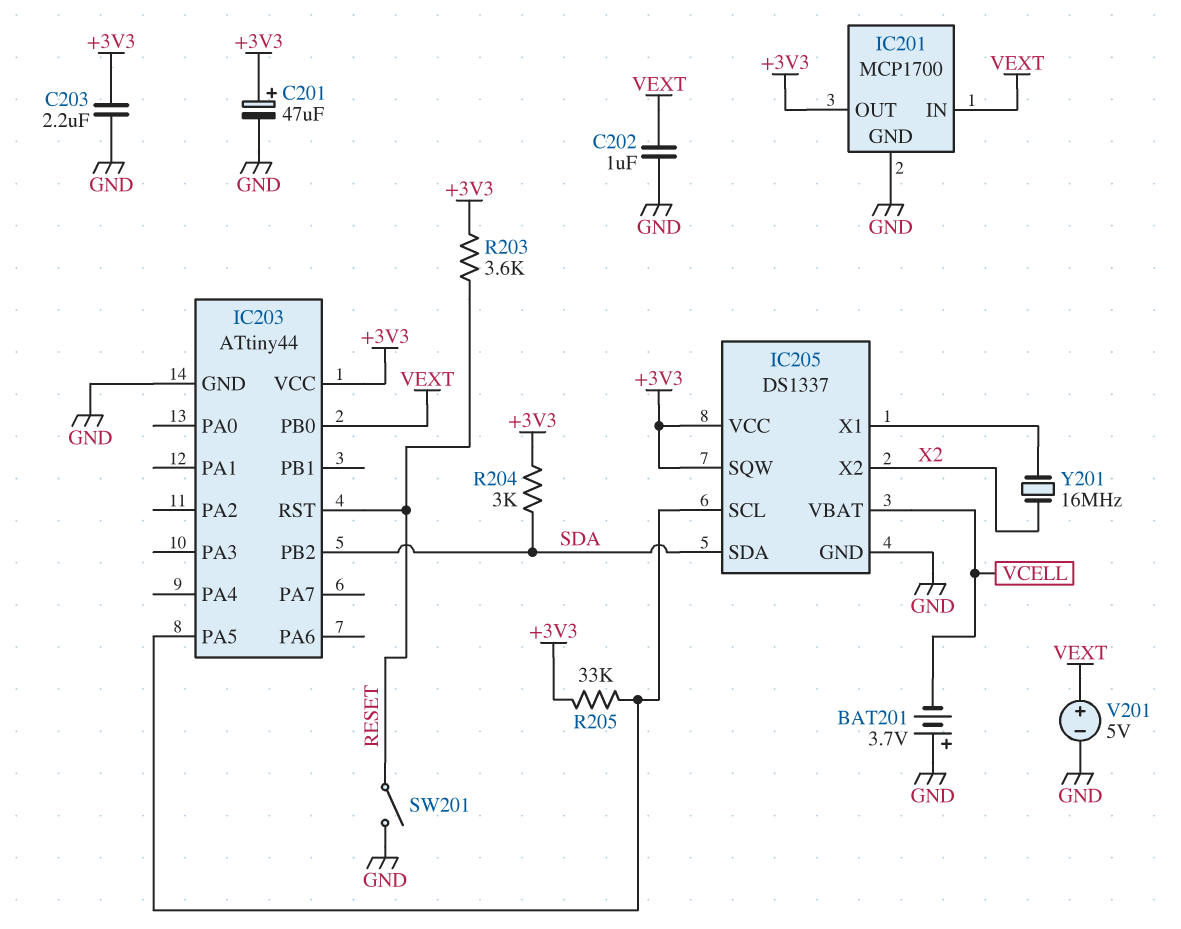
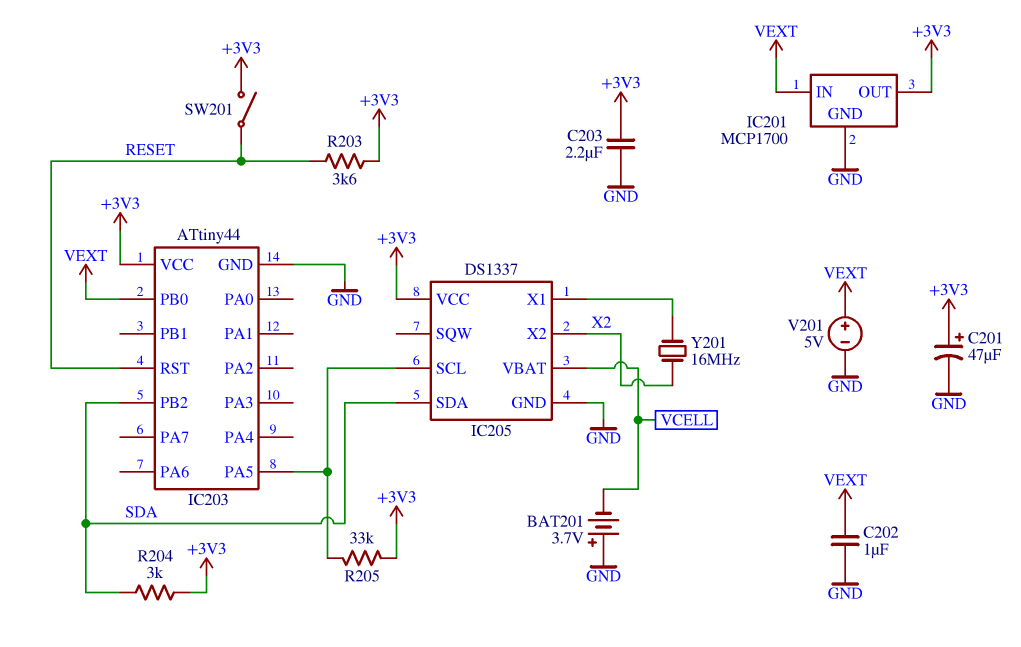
IC205 pin SQW: +3V3 -> none
SW201: switch (GND, RESET) -> switch (+3V3, RESET)

